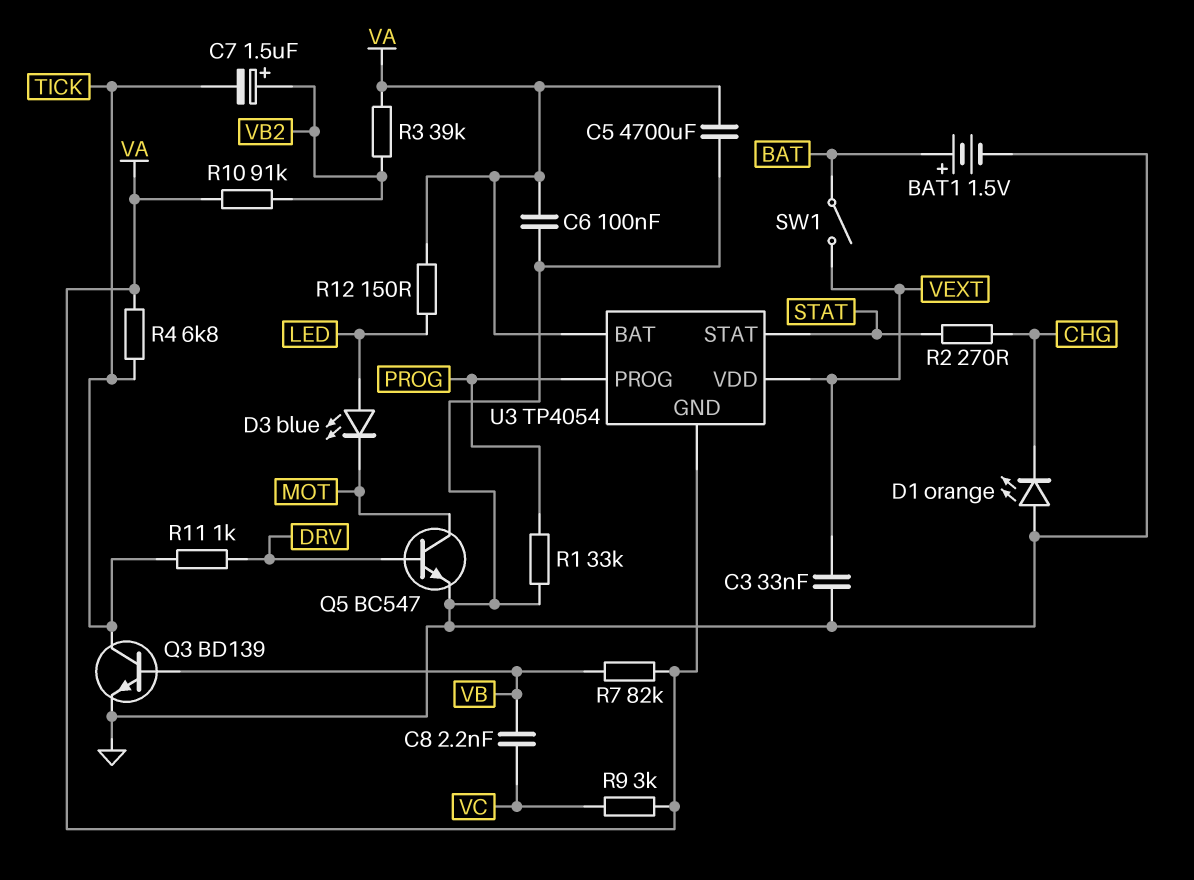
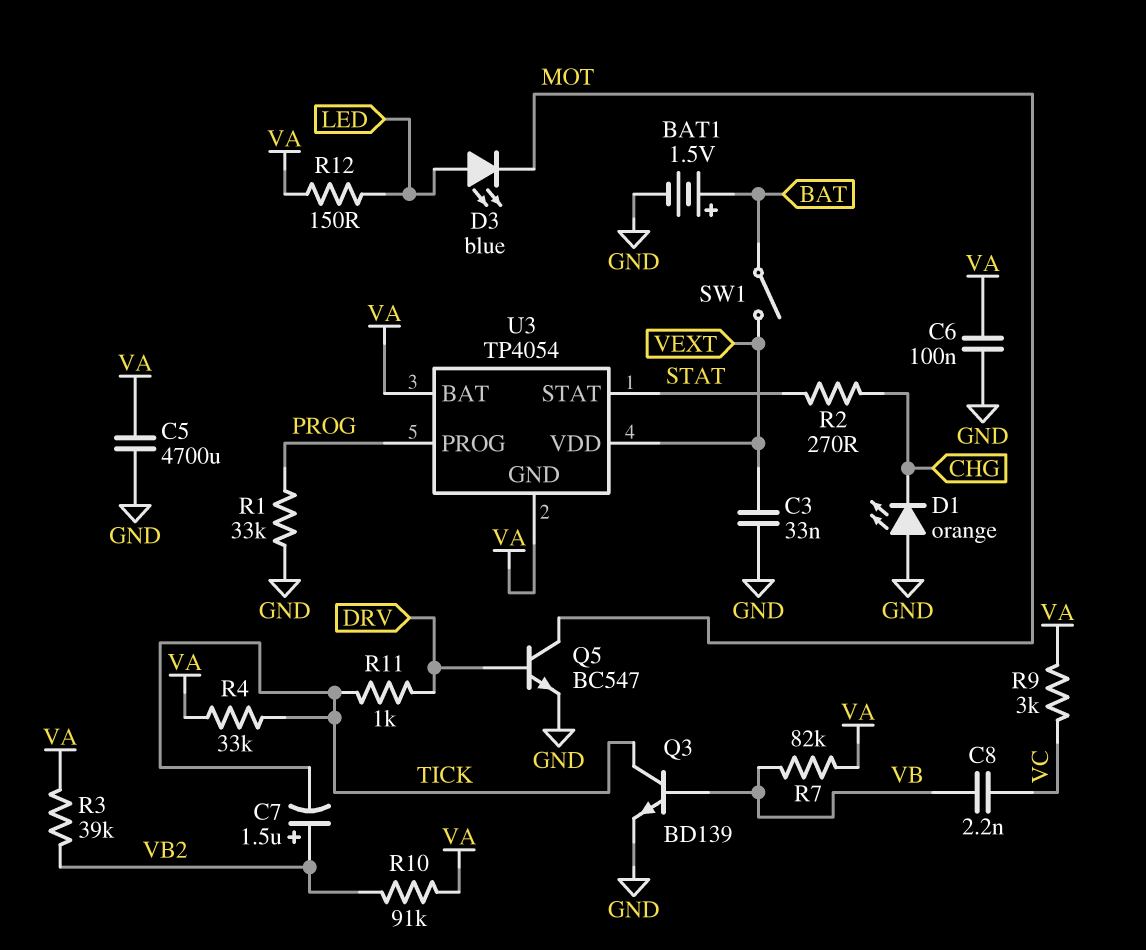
R4: 6.8k (TICK, VA) -> 33k (TICK, VA)

